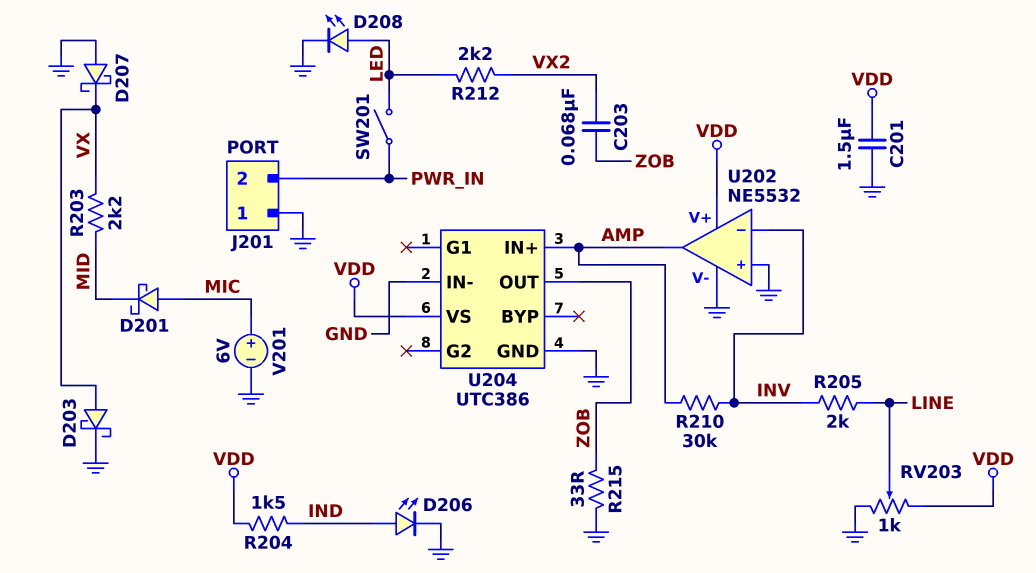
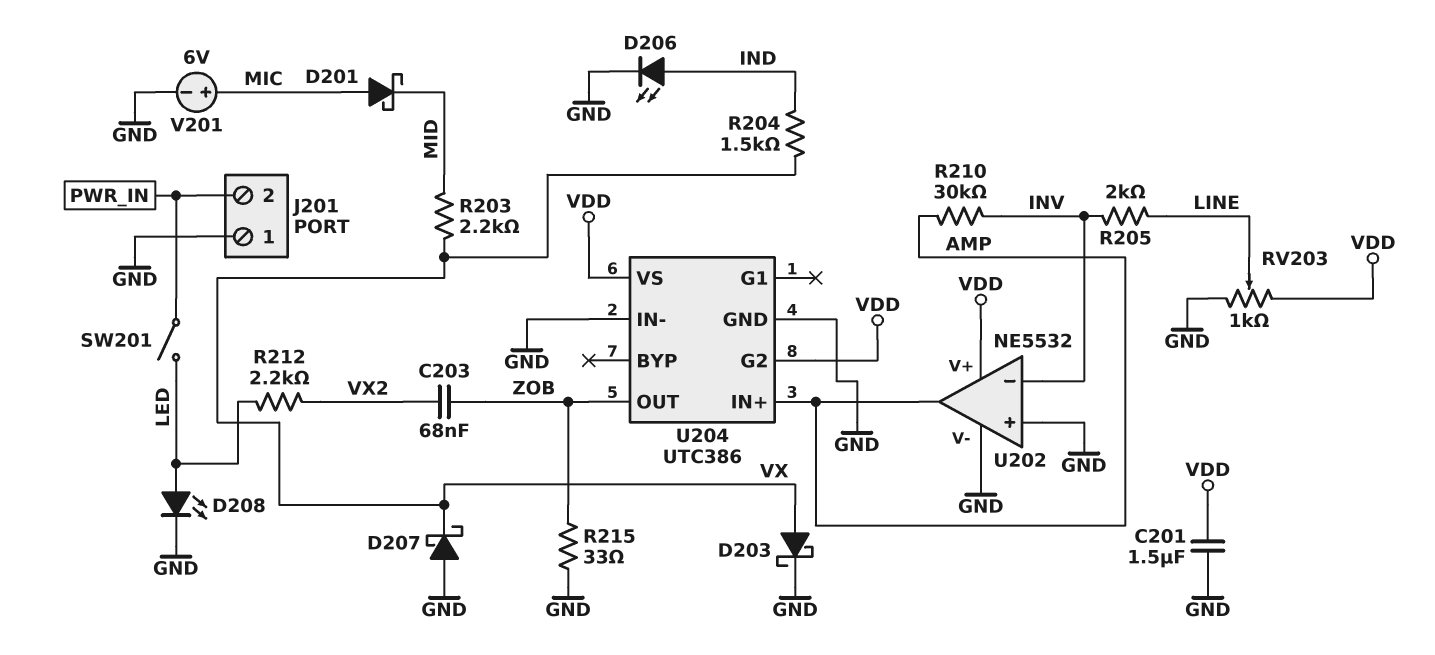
R204: 1.5k (IND, VDD) -> 1.5k (IND, VX)
U204 pin G2: none -> VDD

